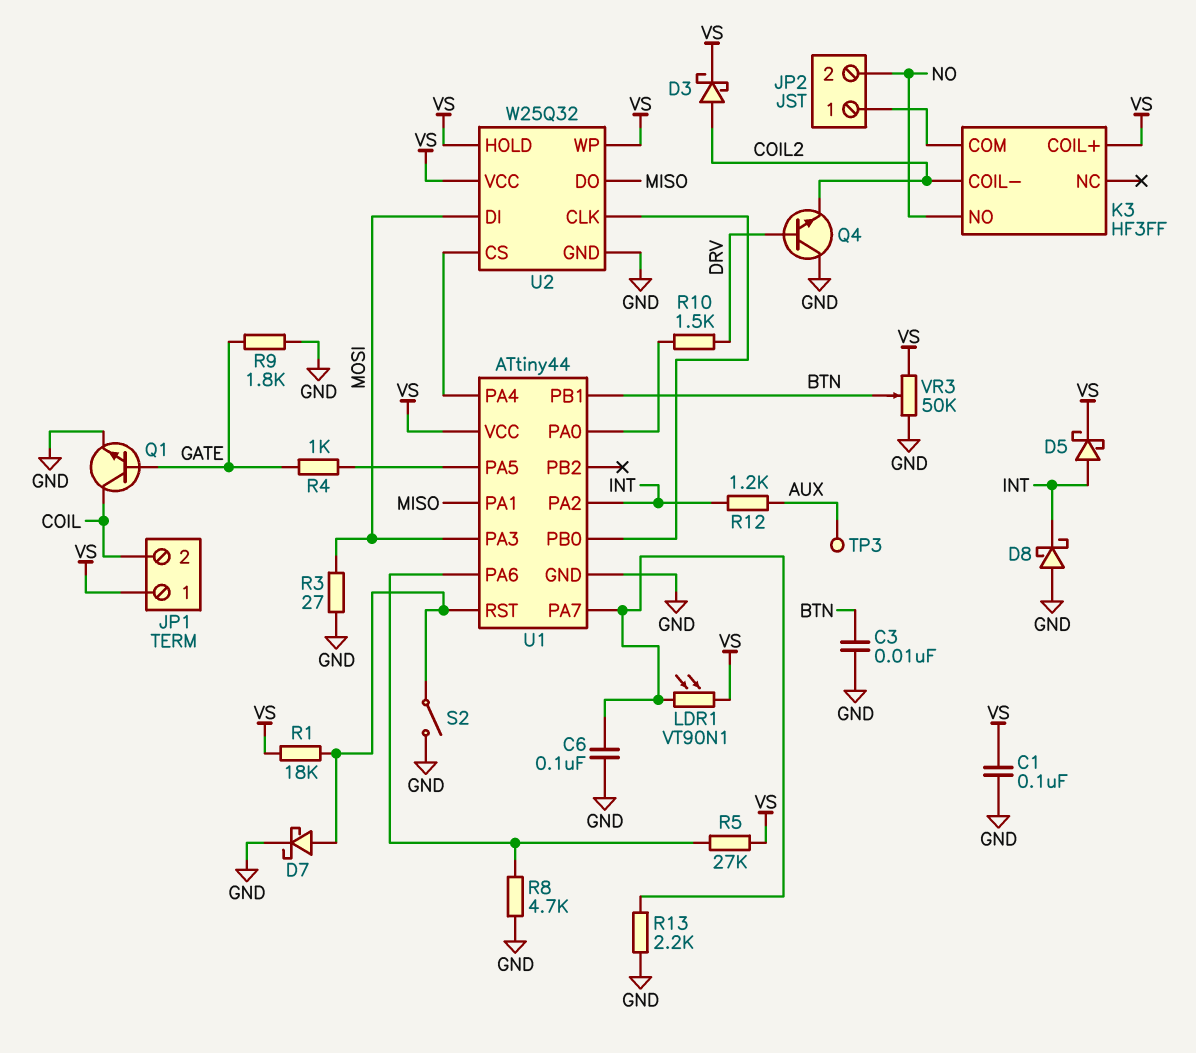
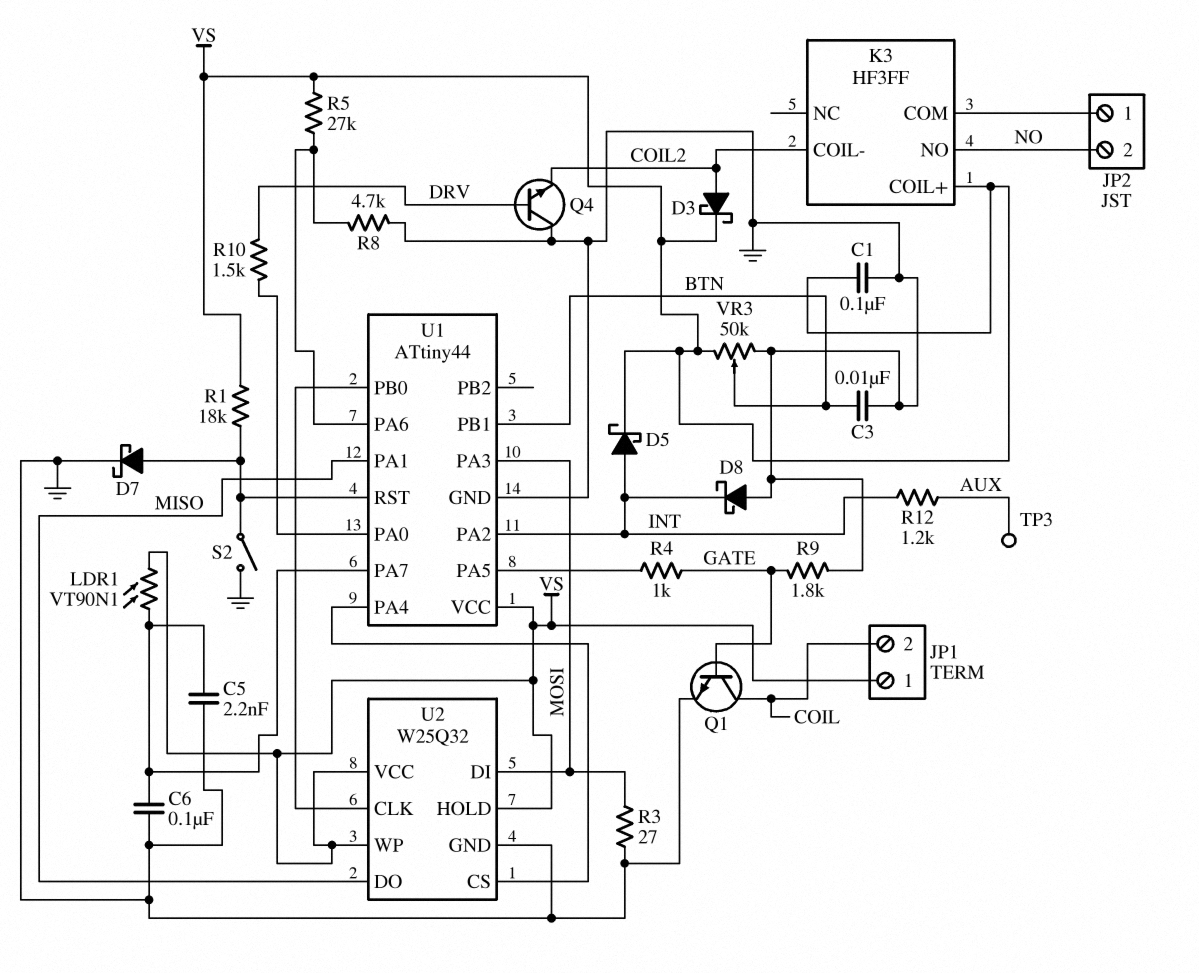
C5: none -> 2.2nF (GND, U1/PA7)
R13: 2.2k (GND, U1/PA7) -> none

